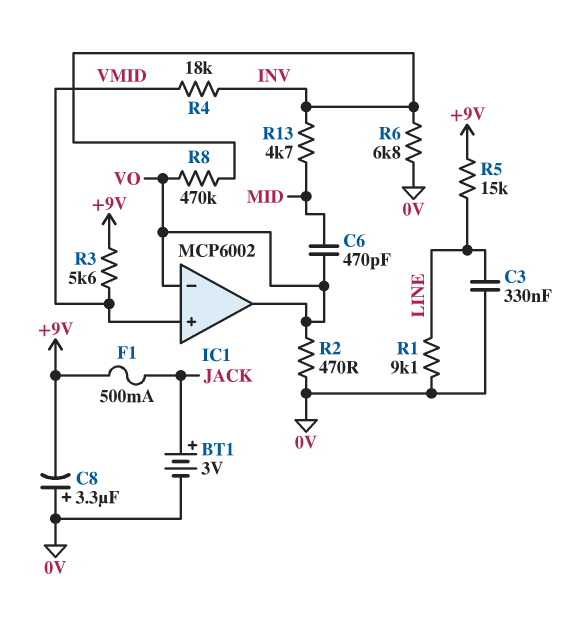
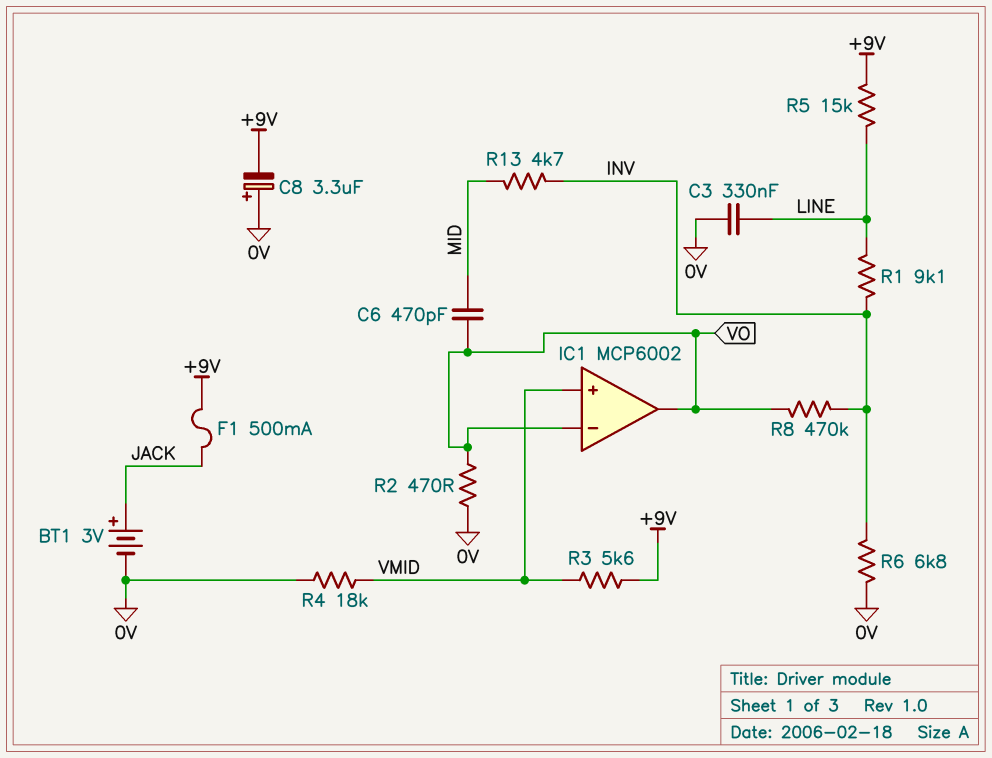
R1: 9.1k (0V, LINE) -> 9.1k (INV, LINE)
R4: 18k (INV, VMID) -> 18k (0V, VMID)

